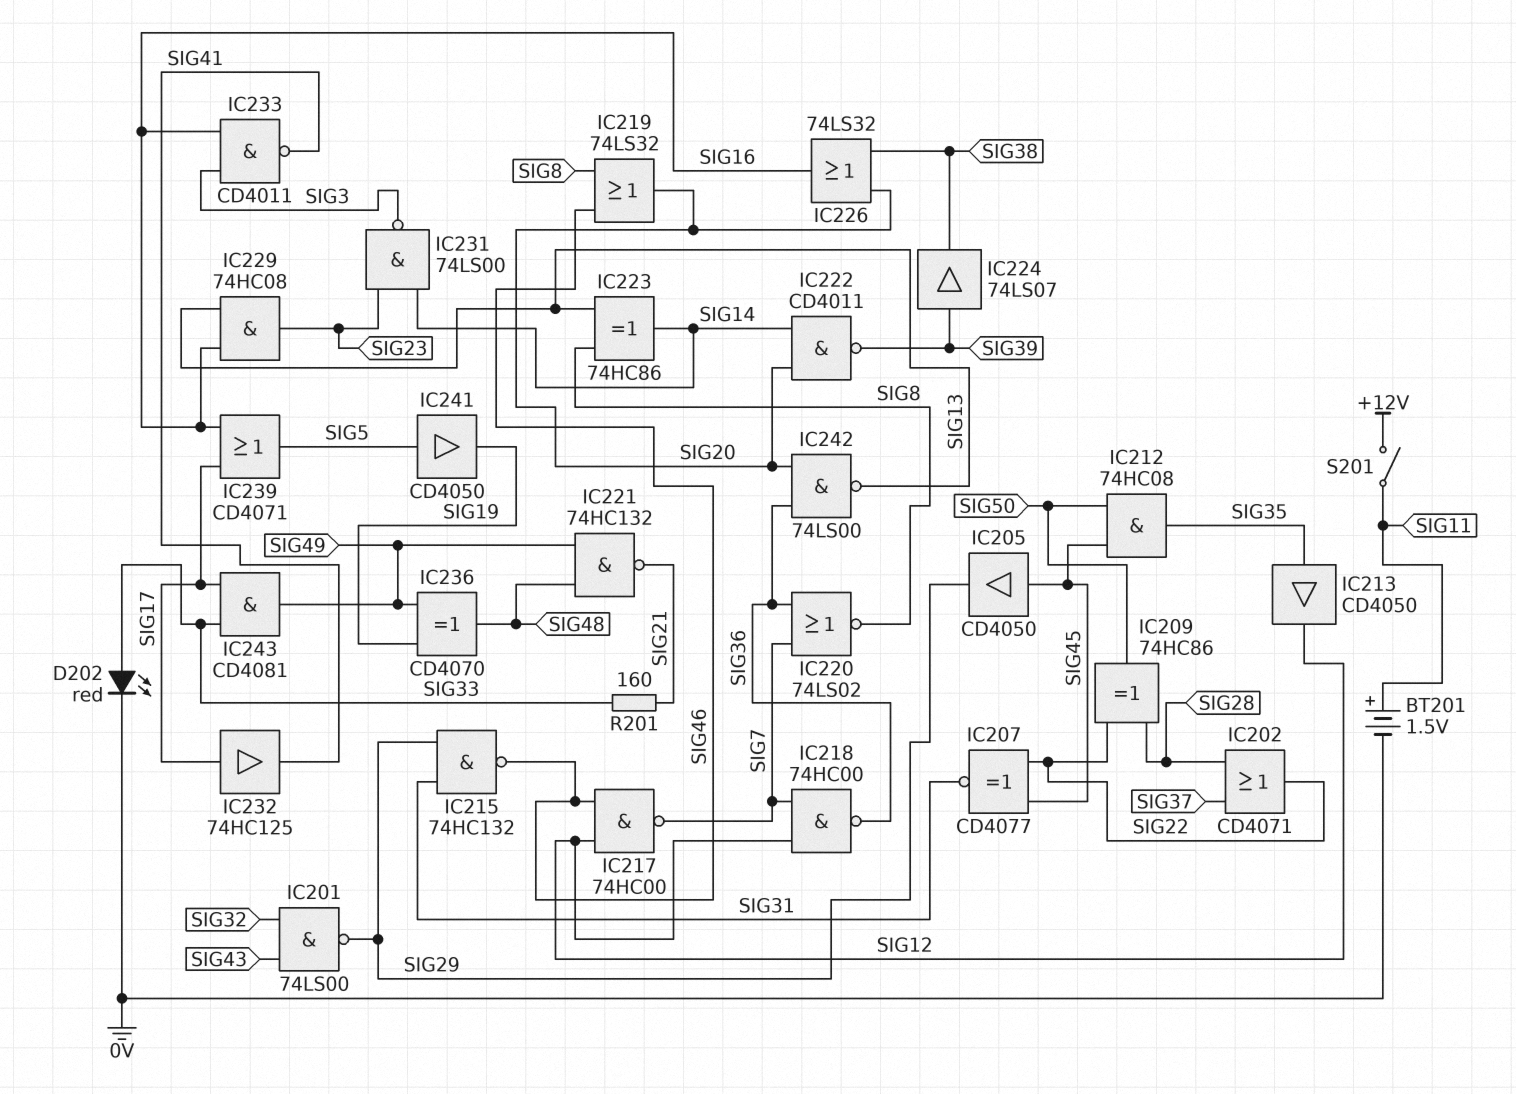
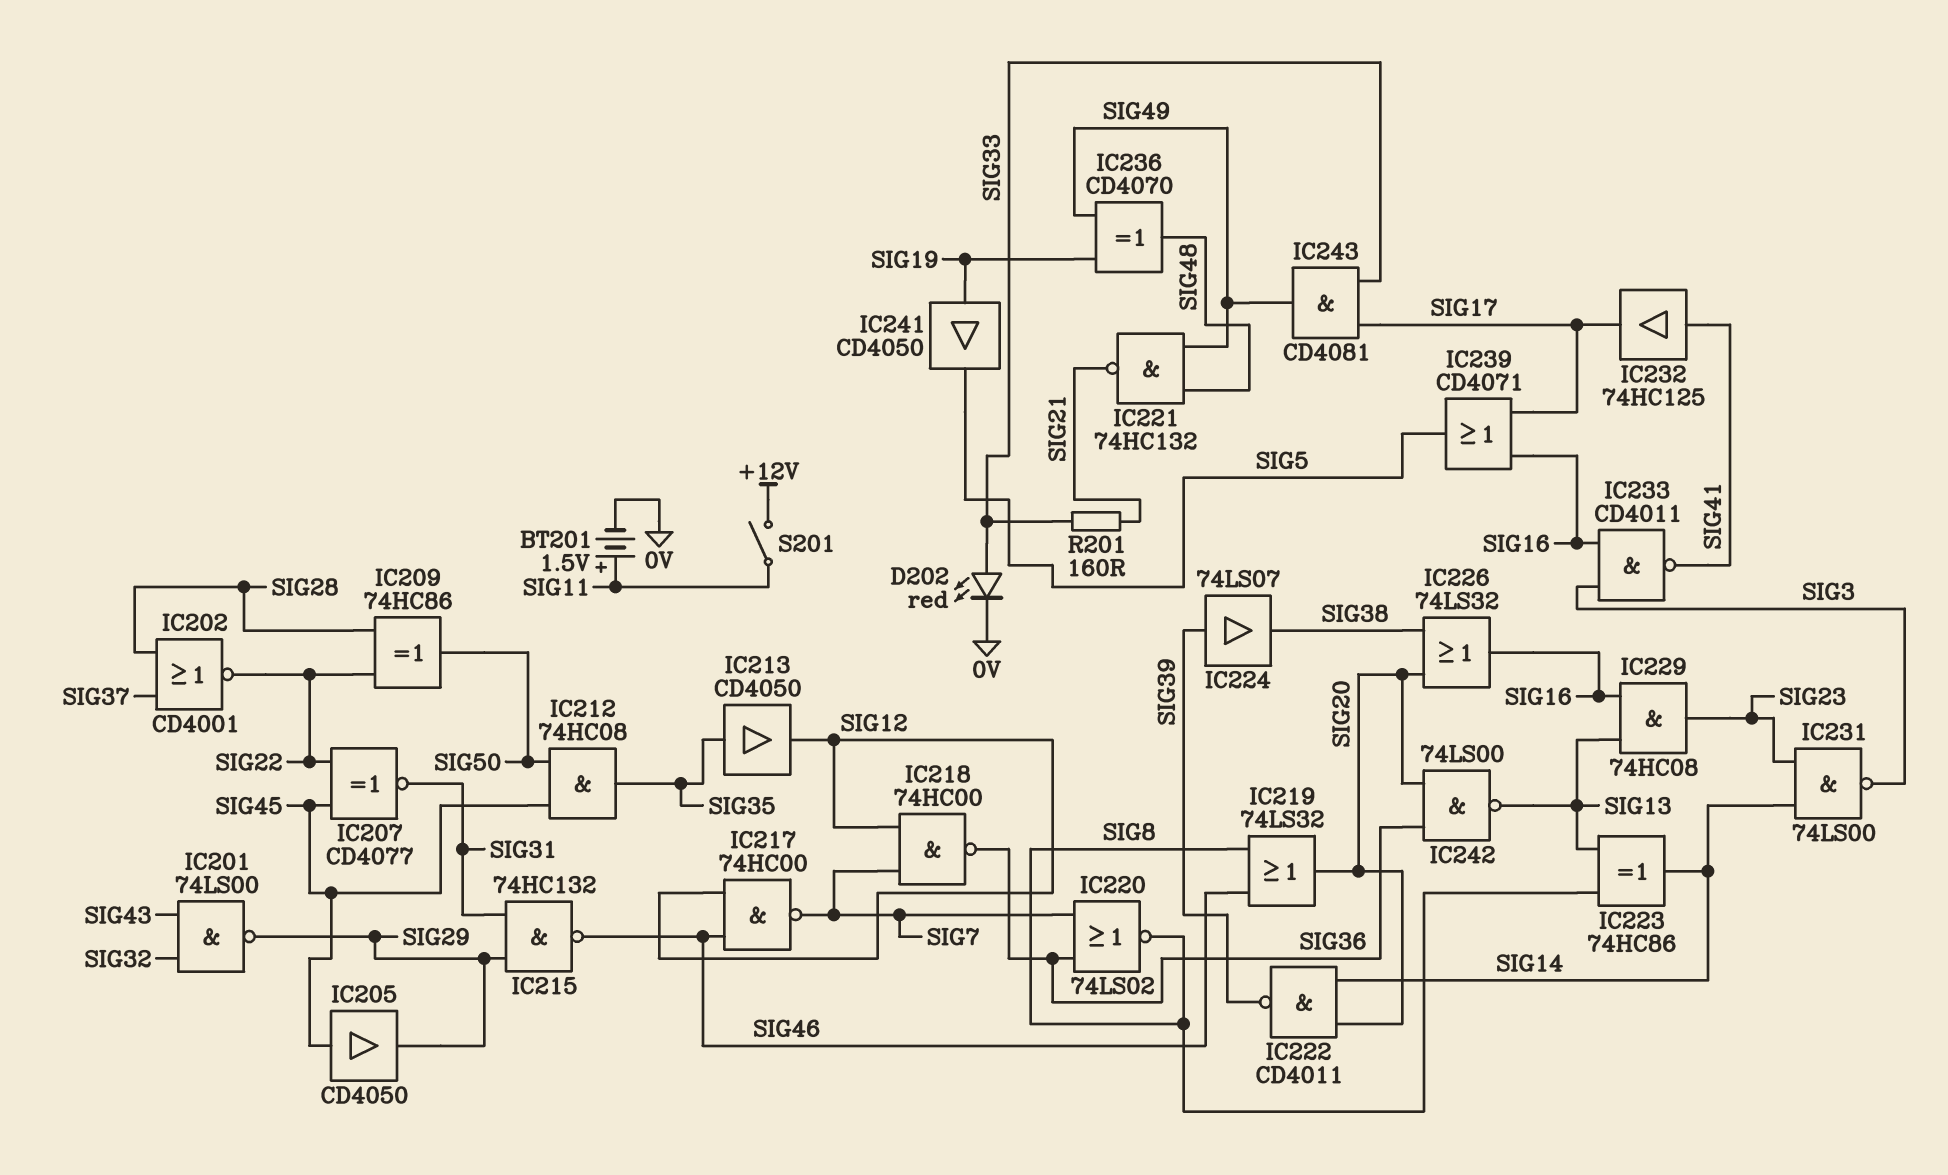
IC202: OR CD4071 (in SIG28, in SIG37, out SIG22) -> NOR CD4001 (in SIG28, in SIG37, out SIG22)
IC232: buffer 74HC125 (in SIG17, out SIG41) -> buffer 74HC125 (in SIG41, out SIG17)
IC241: buffer CD4050 (in SIG5, out SIG19) -> buffer CD4050 (in SIG19, out SIG5)

